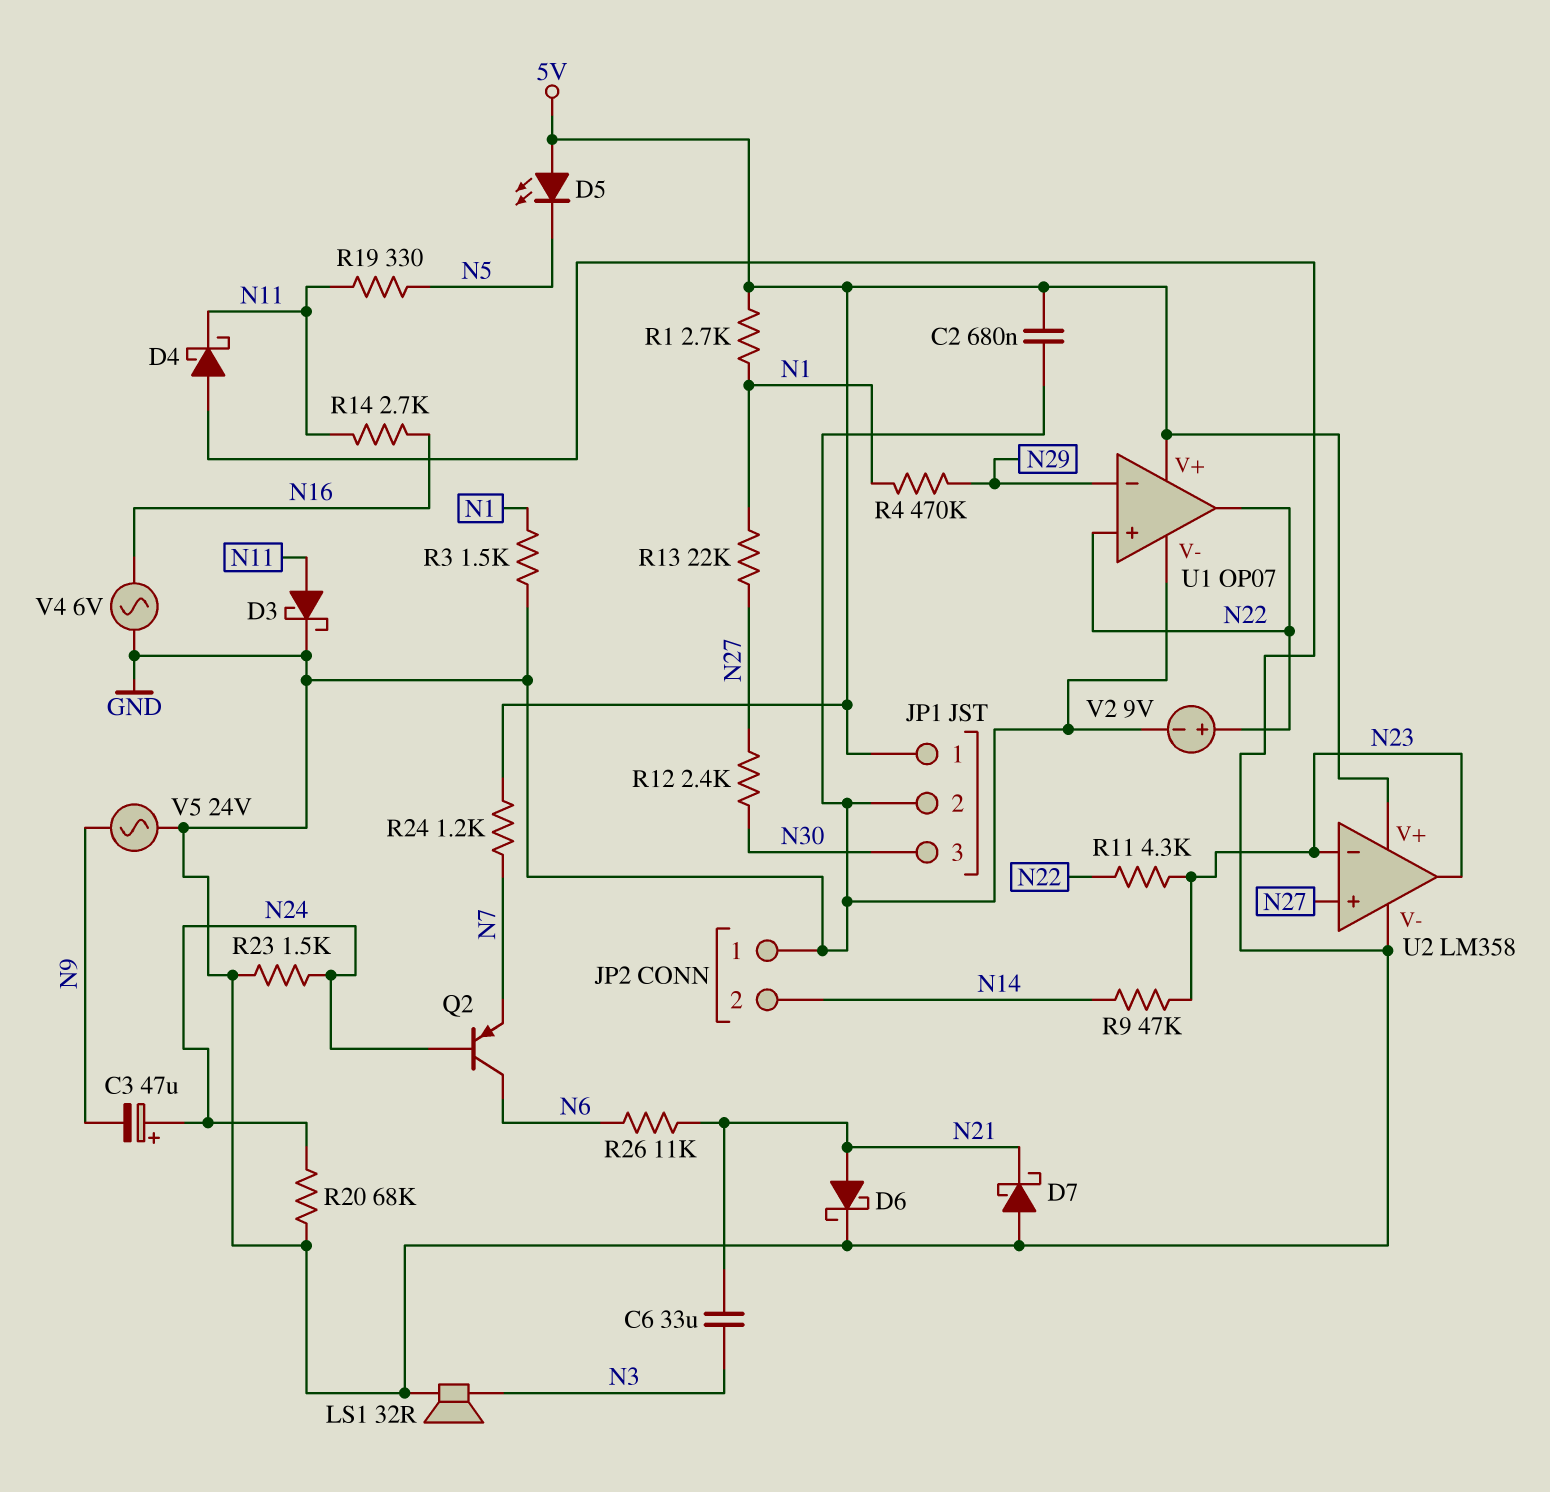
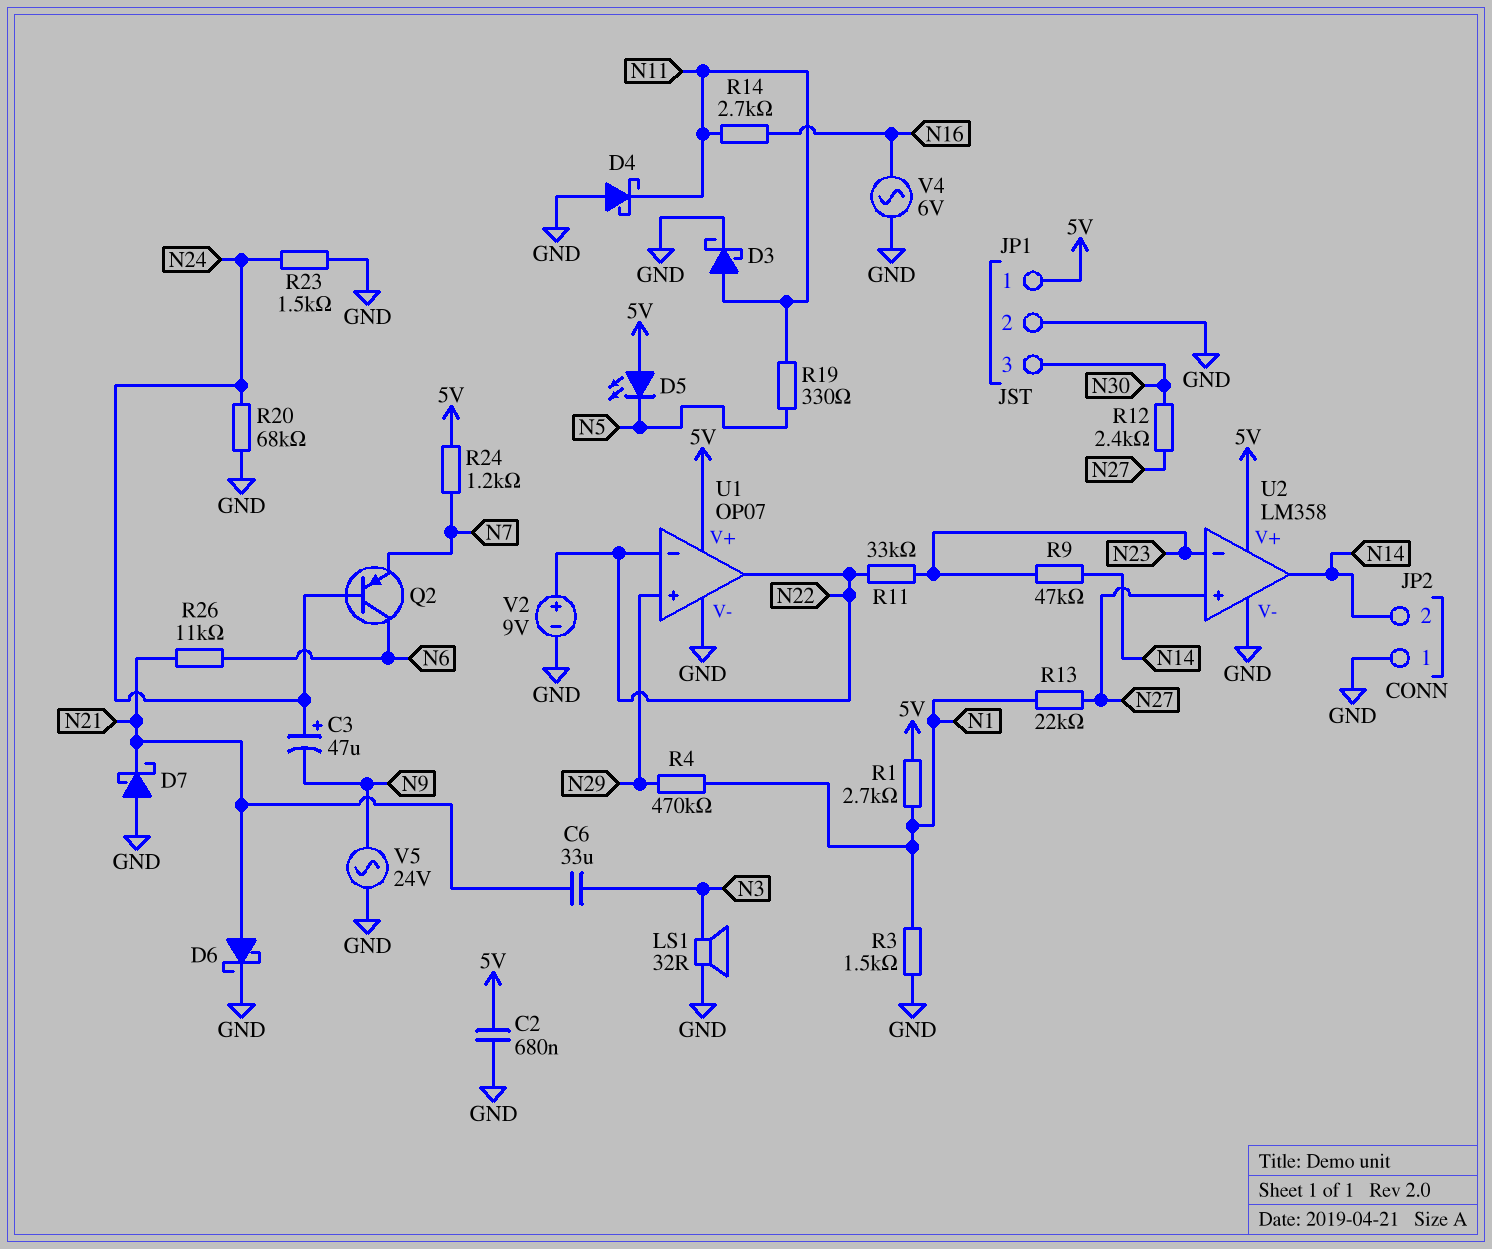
R11: 4.3k (N22, N23) -> 33k (N22, N23)
U1 pin in+: N22 -> N29
U1 pin in-: N29 -> N22
U2 pin out: N23 -> N14

